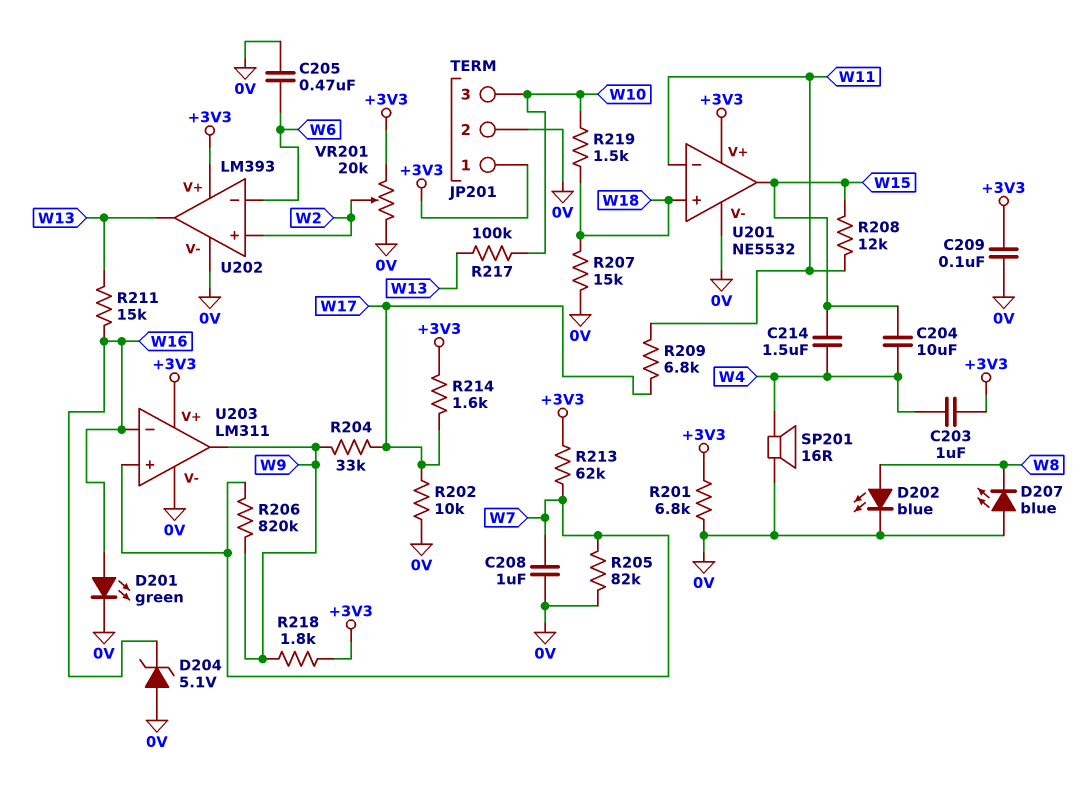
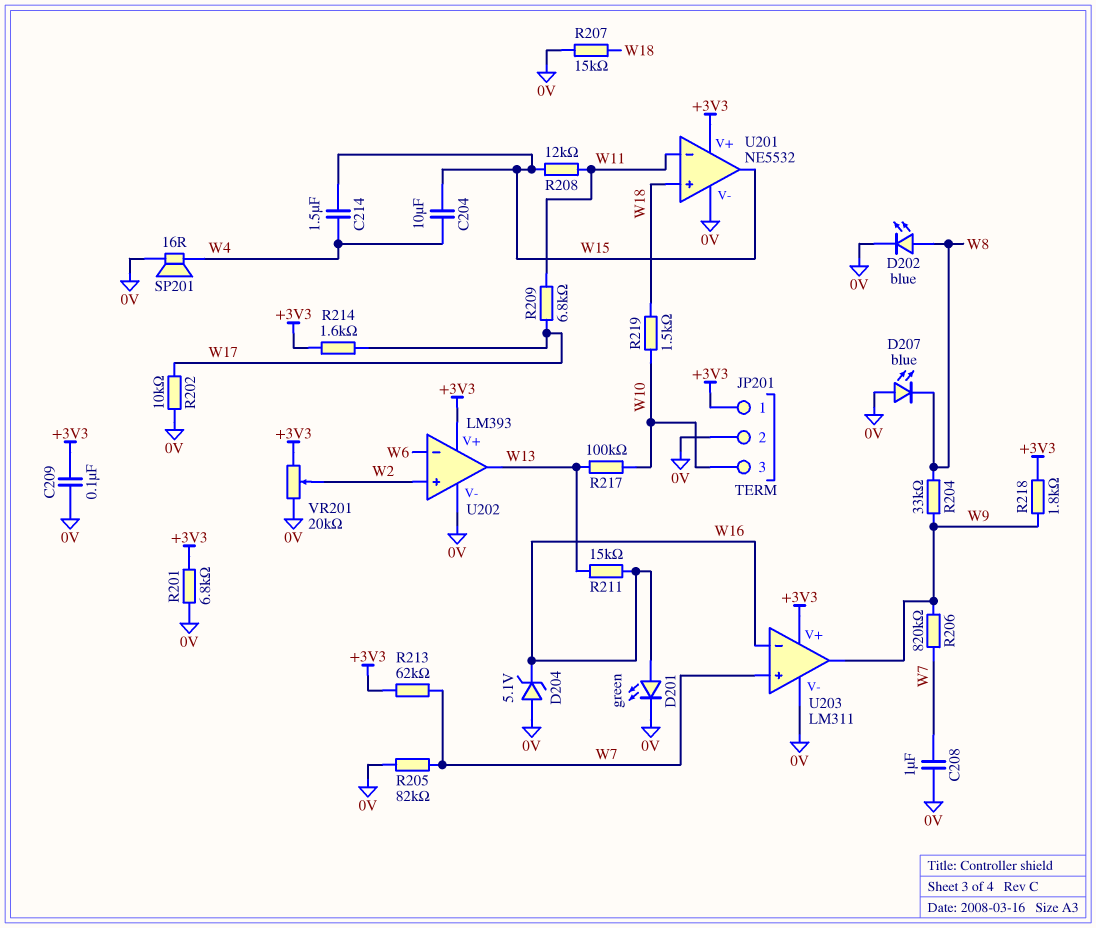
C203: 1uF (+3V3, W4) -> none
C205: 470nF (0V, W6) -> none
R204: 33k (W9, W17) -> 33k (W8, W9)

